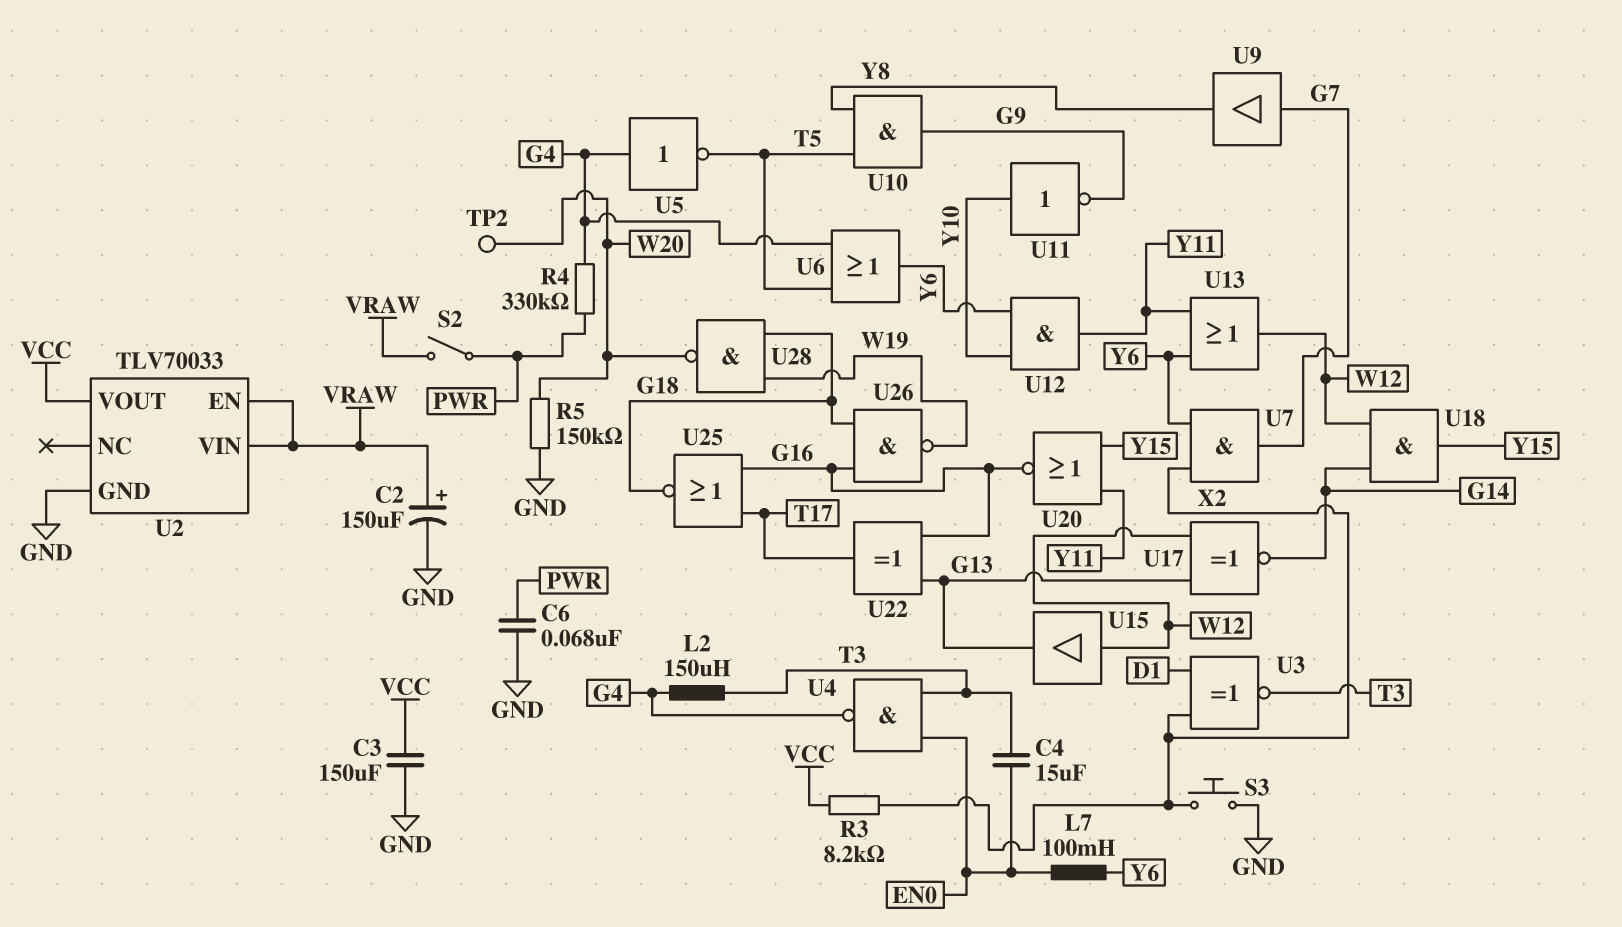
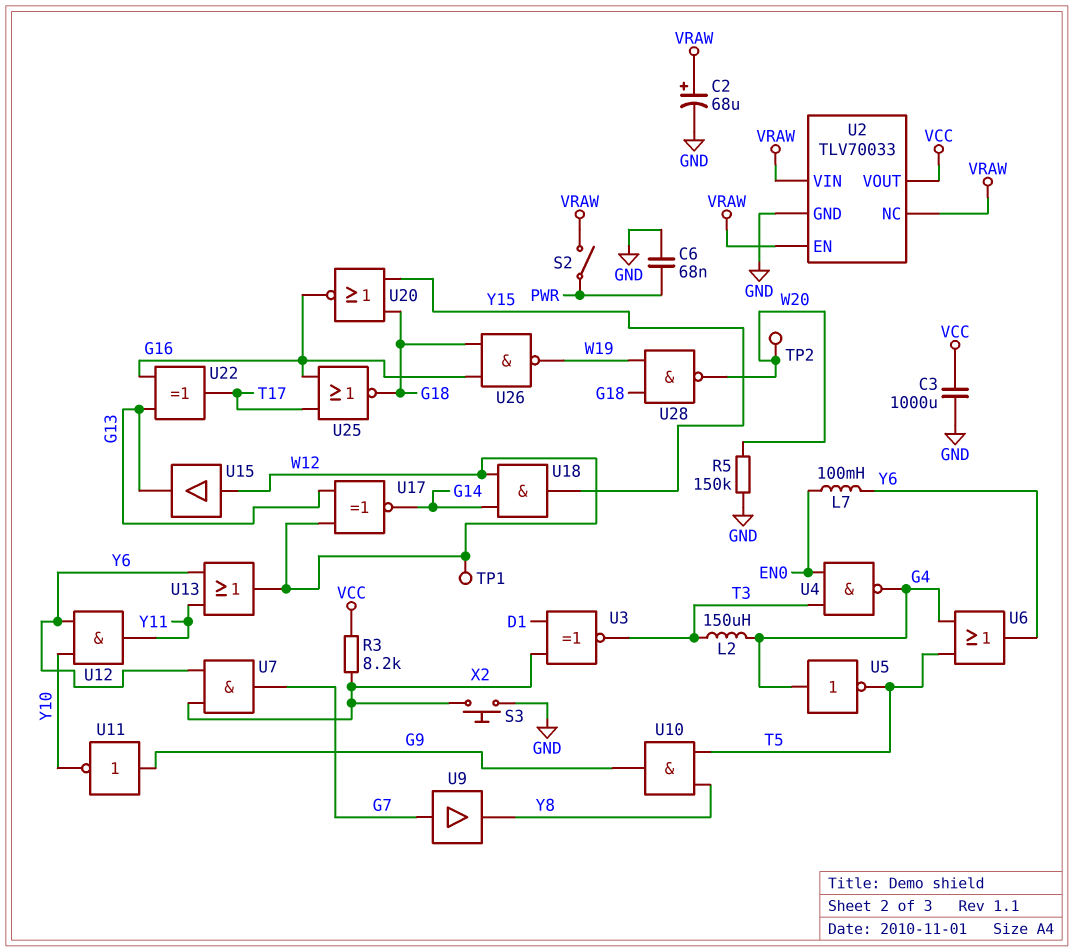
C2: 150uF (plus VRAW, minus GND) -> 68uF (plus VRAW, minus GND)
C3: 150uF (GND, VCC) -> 1000uF (GND, VCC)
C4: 15uF (EN0, T3) -> none
R4: 330k (G4, PWR) -> none
TP1: none -> test point (W12)
U2 pin NC: none -> VRAW
U11: NOT (in Y10, out G9) -> NOT (in G9, out Y10)
U20: NOR (in Y11, in Y15, out G16) -> NOR (in G18, in Y15, out G16)

